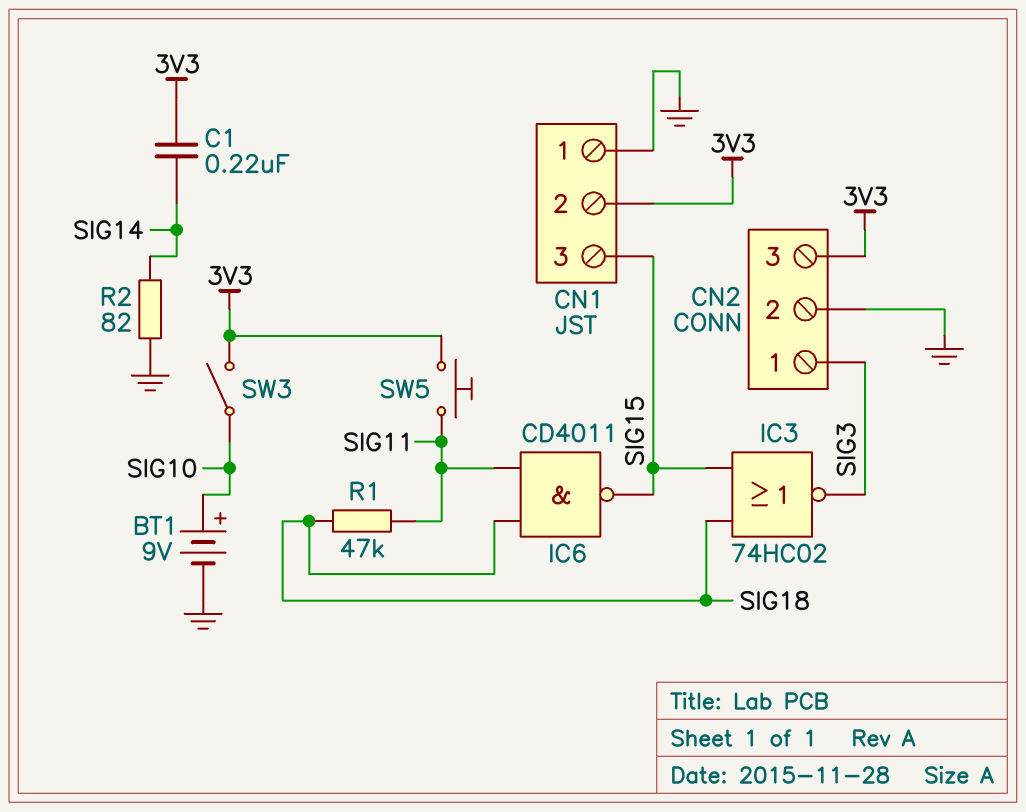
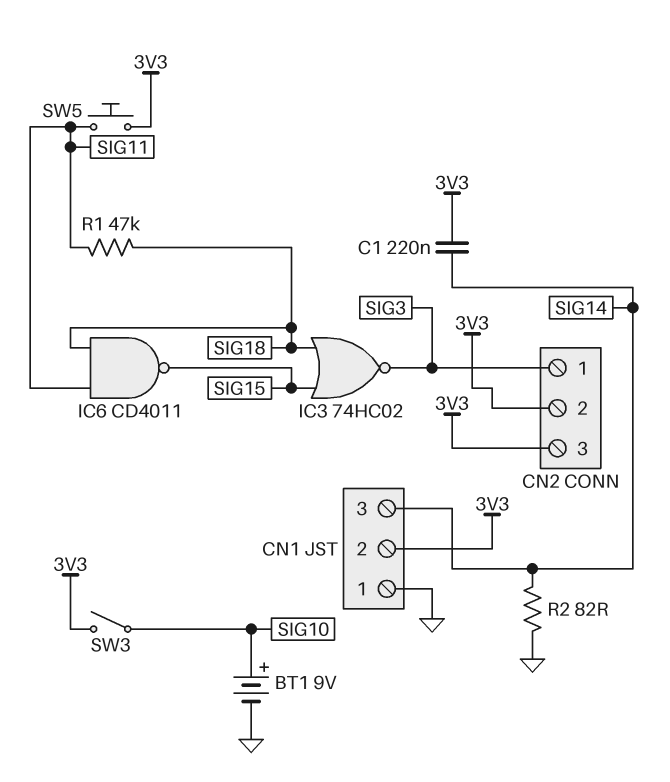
CN1 pin 3: SIG15 -> SIG14
CN2 pin 2: GND -> 3V3

